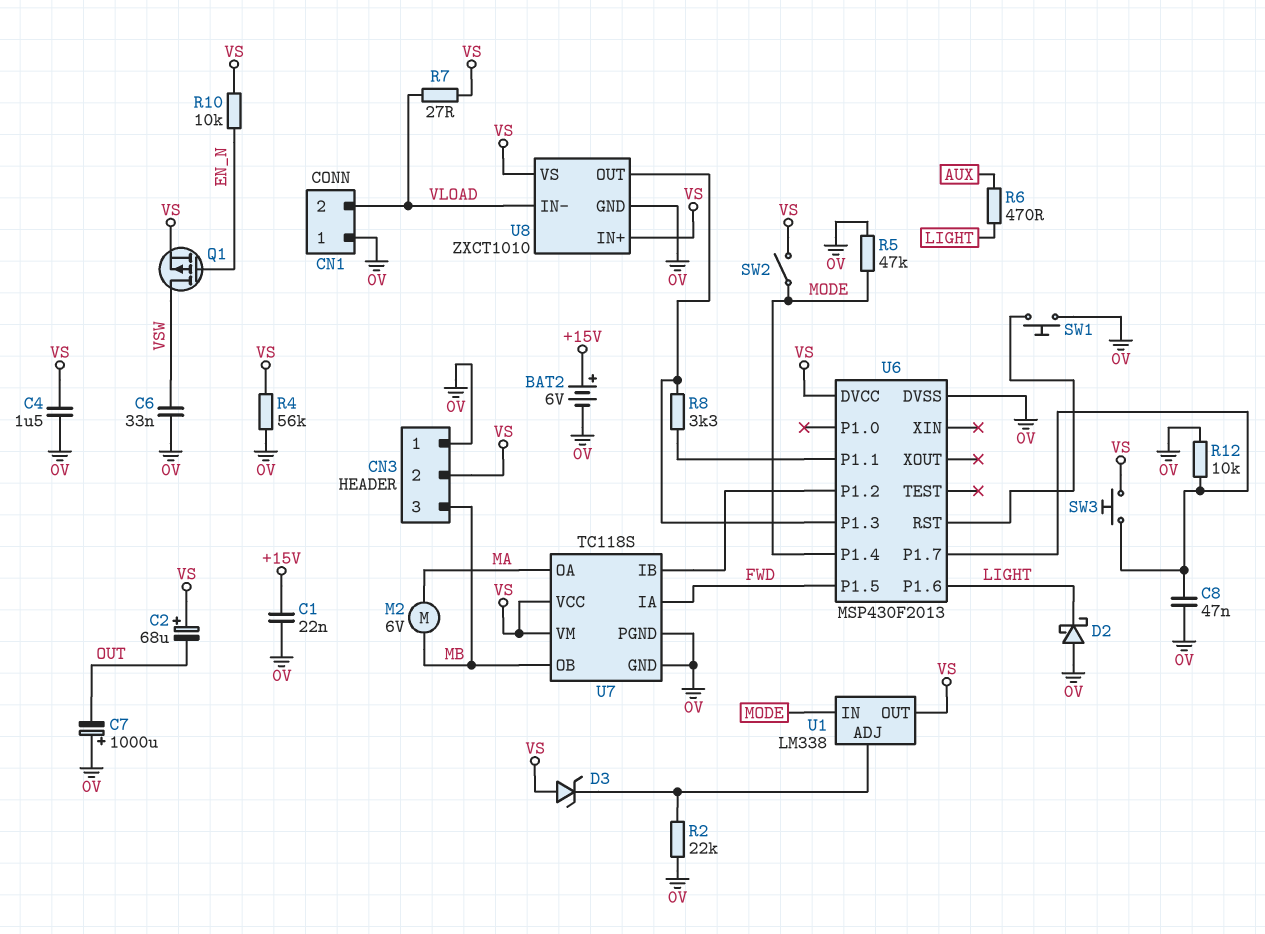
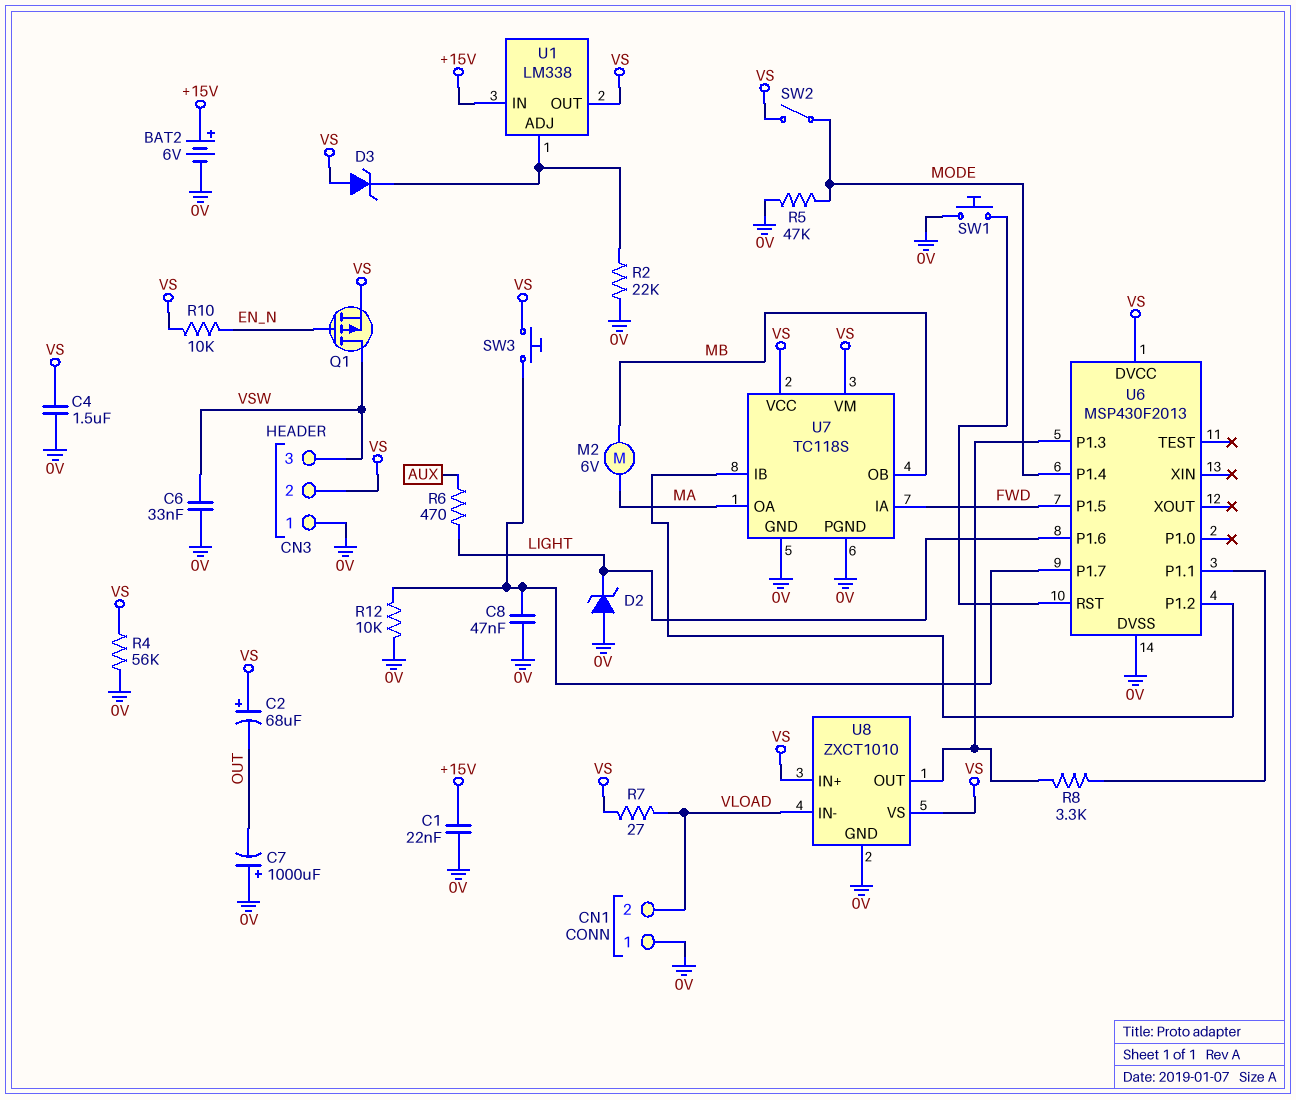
CN3 pin 3: MB -> VSW
D2: schottky (A 0V, K LIGHT) -> zener (A 0V, K LIGHT)
U1 pin IN: MODE -> +15V

